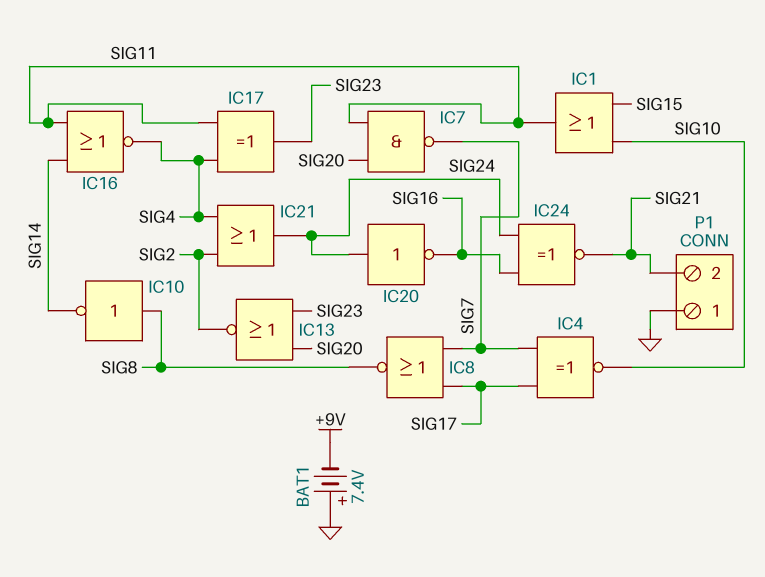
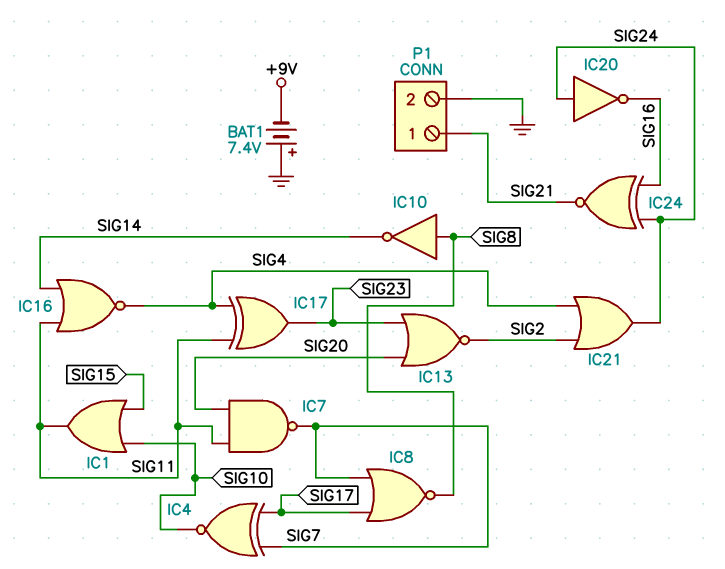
P1 pin 1: GND -> SIG21
P1 pin 2: SIG21 -> GND

